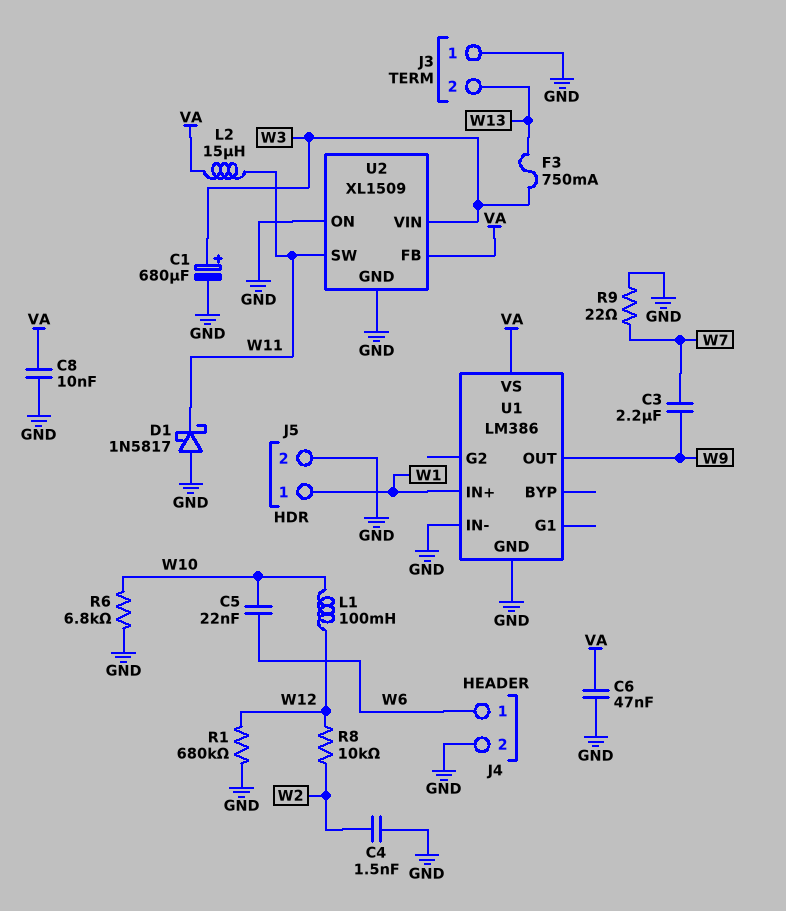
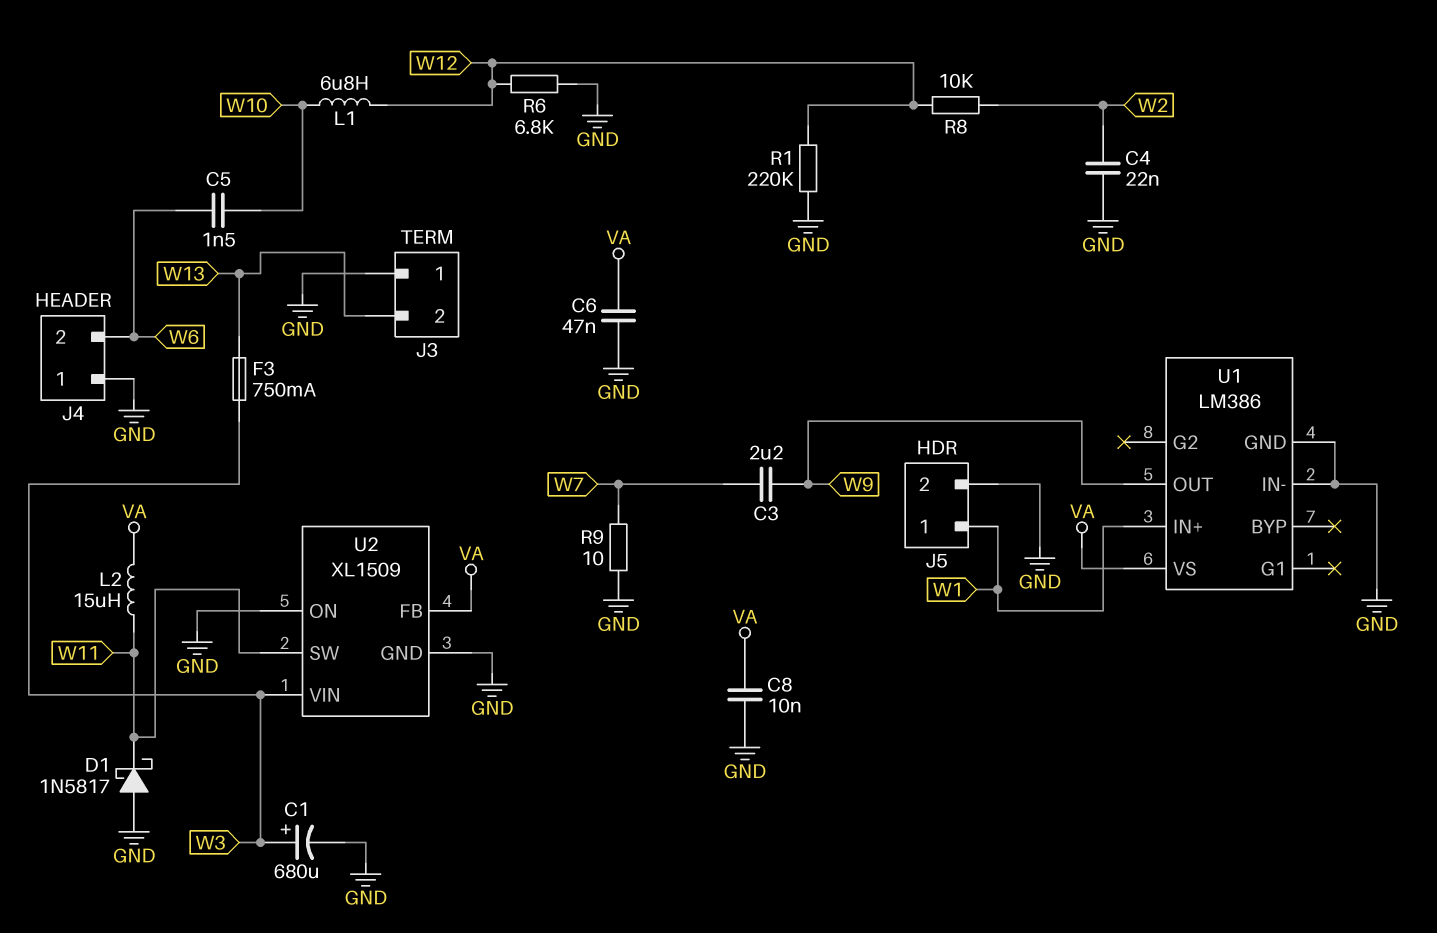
C4: 1.5nF (GND, W2) -> 22nF (GND, W2)
C5: 22nF (W6, W10) -> 1.5nF (W6, W10)
J4 pin 1: W6 -> GND
J4 pin 2: GND -> W6
L1: 100mH (W10, W12) -> 6.8uH (W10, W12)
R1: 680k (GND, W12) -> 220k (GND, W12)
R6: 6.8k (GND, W10) -> 6.8k (GND, W12)
R9: 22 (GND, W7) -> 10 (GND, W7)

